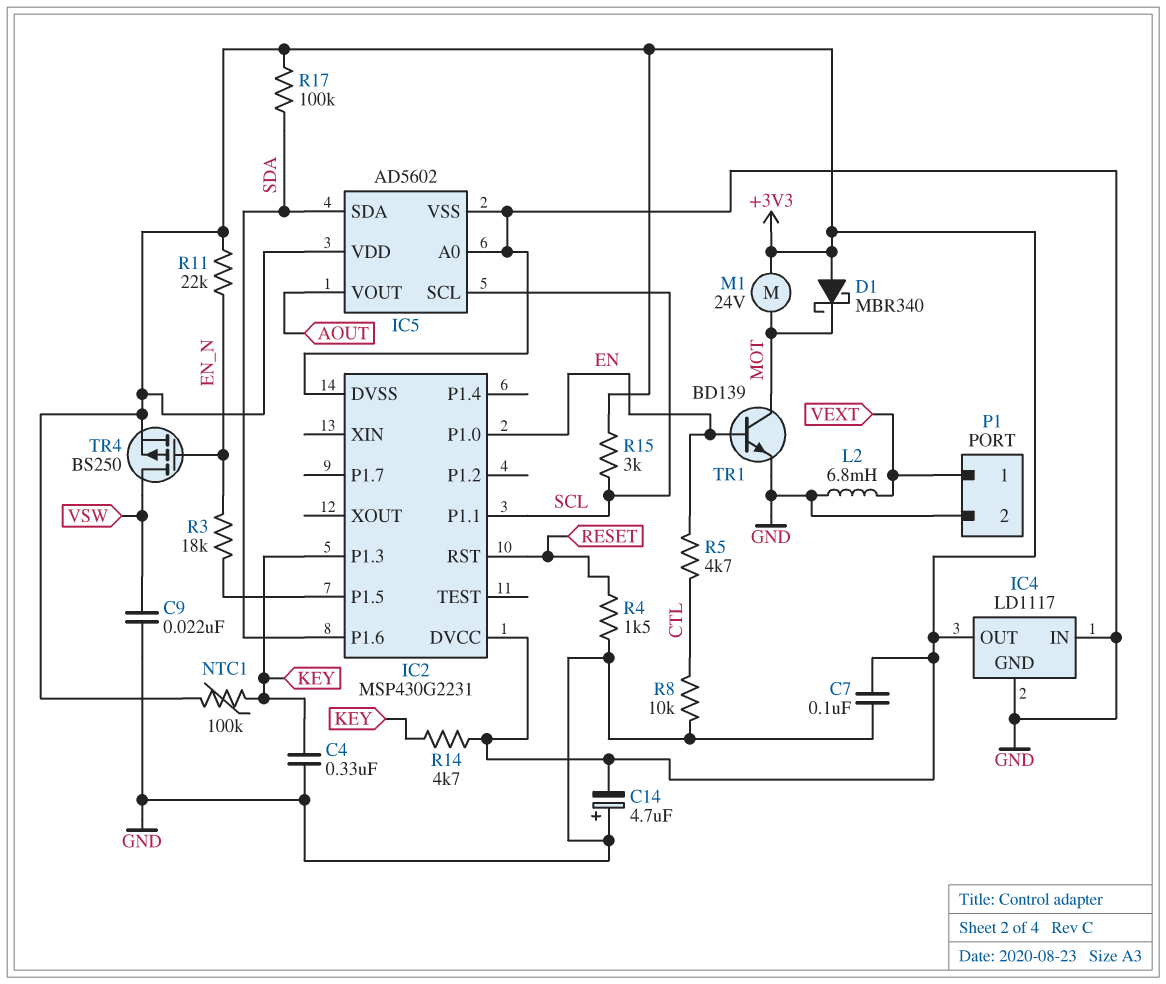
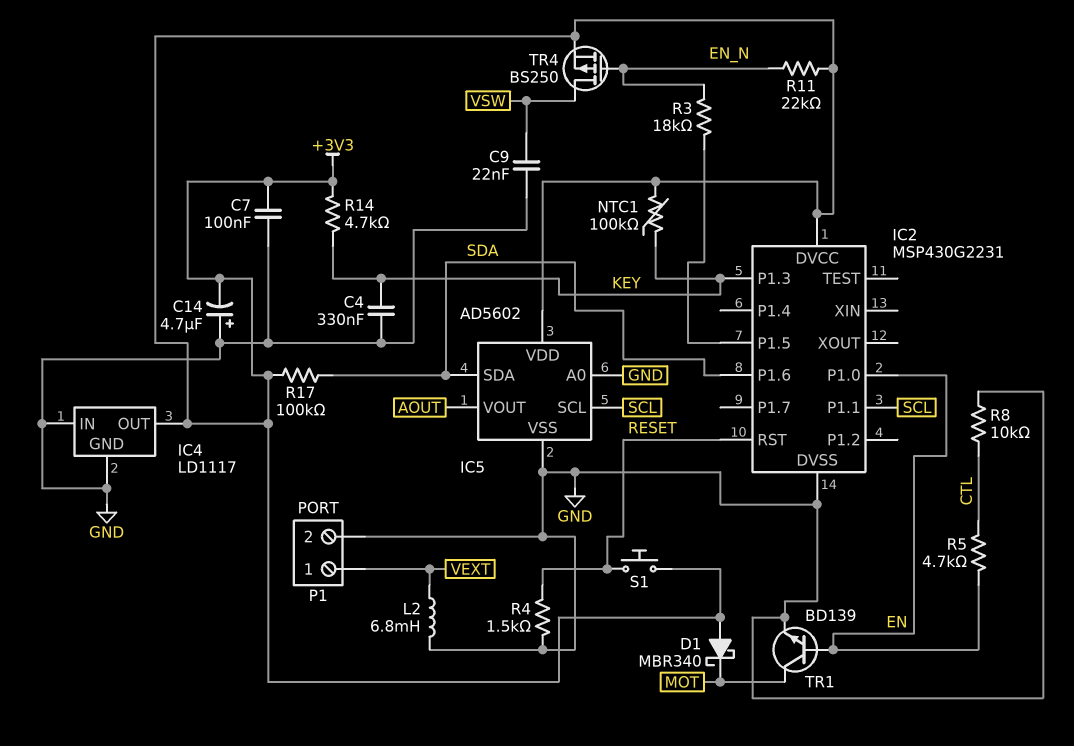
M1: motor 24V (+3V3, MOT) -> none
R15: 3k (+3V3, SCL) -> none
S1: none -> button (+3V3, RESET)

